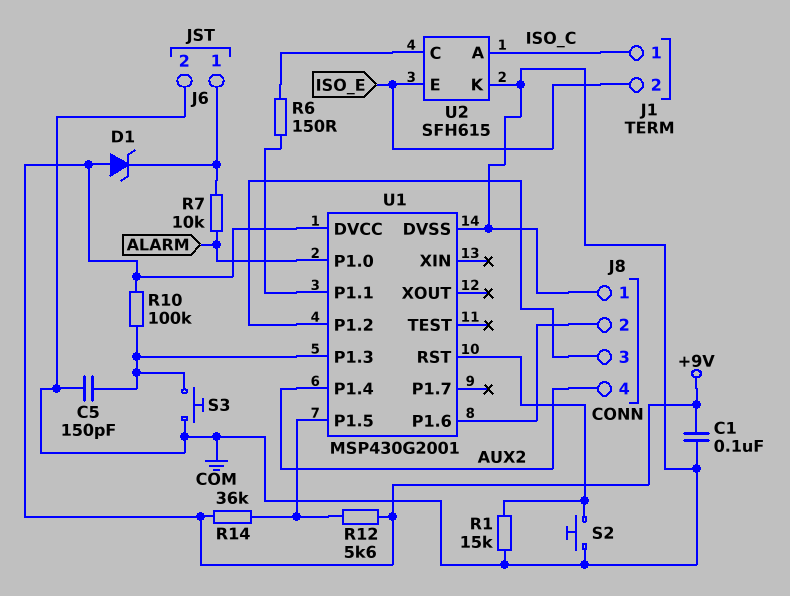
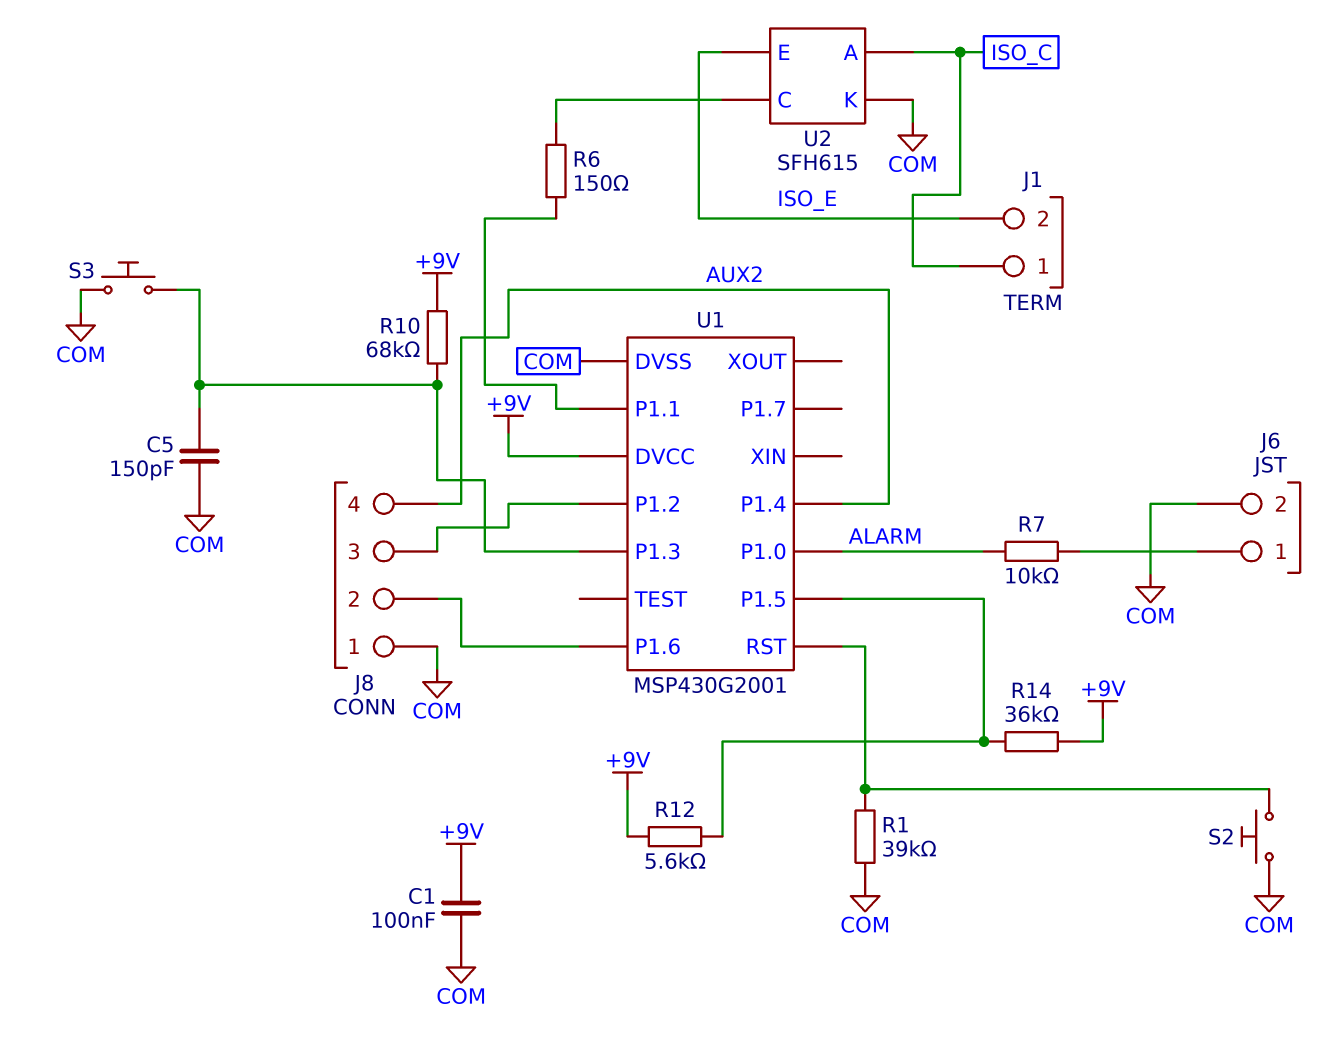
D1: zener (A +9V, K J6/1) -> none
R1: 15k (COM, U1/RST) -> 39k (COM, U1/RST)
R10: 100k (+9V, U1/P1.3) -> 68k (+9V, U1/P1.3)

